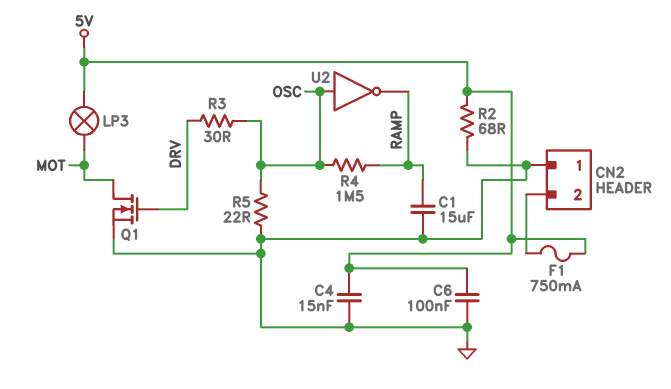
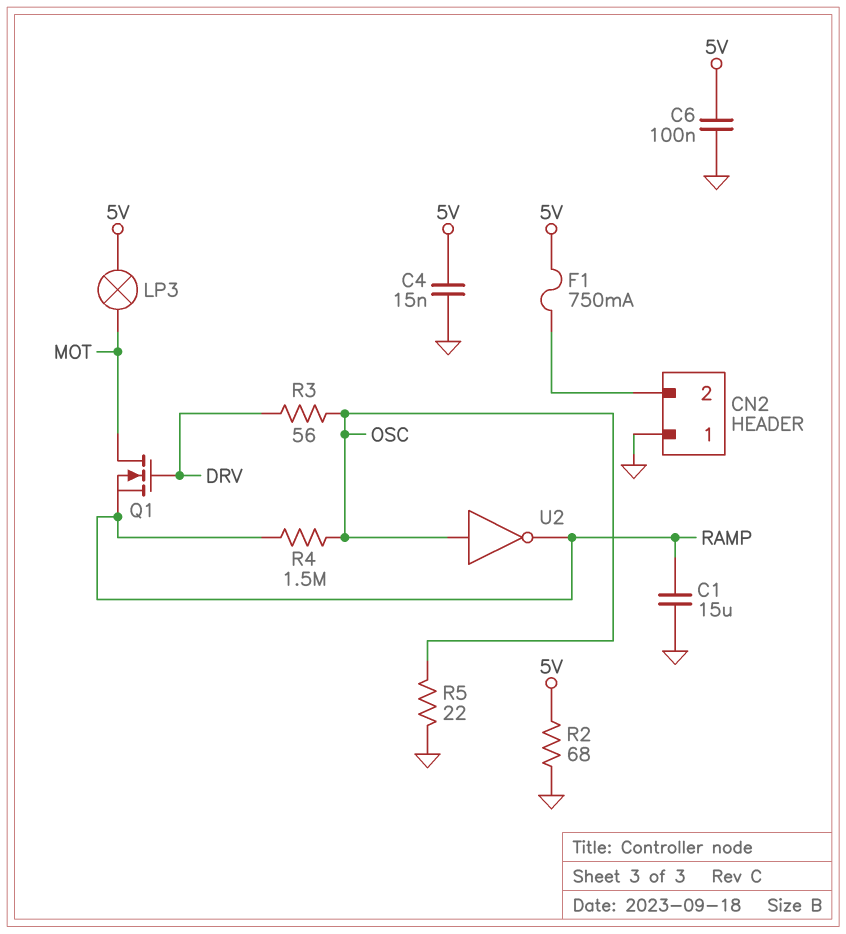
Q1: NMOS (G DRV, D MOT, S GND) -> NMOS (G DRV, D MOT, S RAMP)
R3: 30 (DRV, OSC) -> 56 (DRV, OSC)

